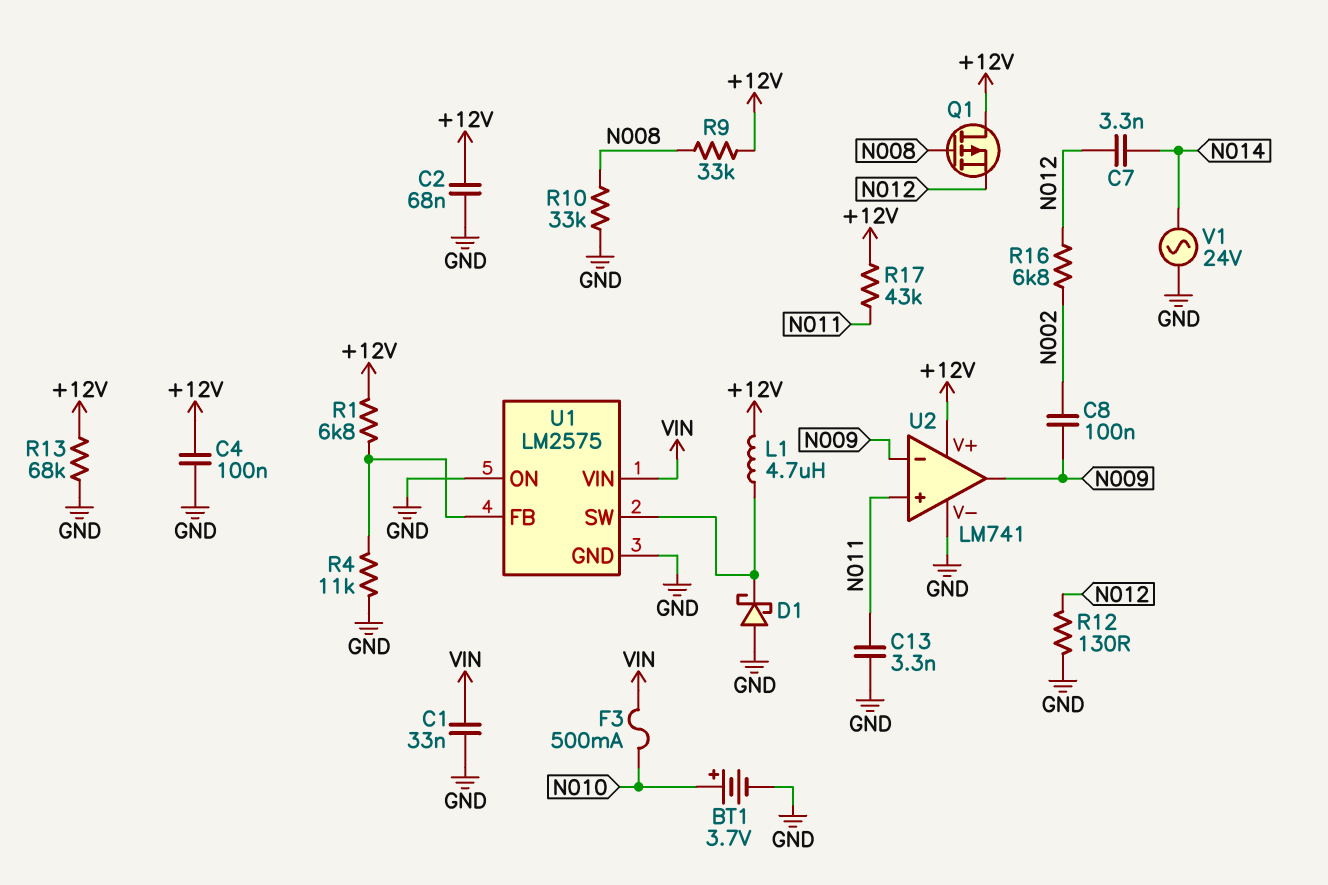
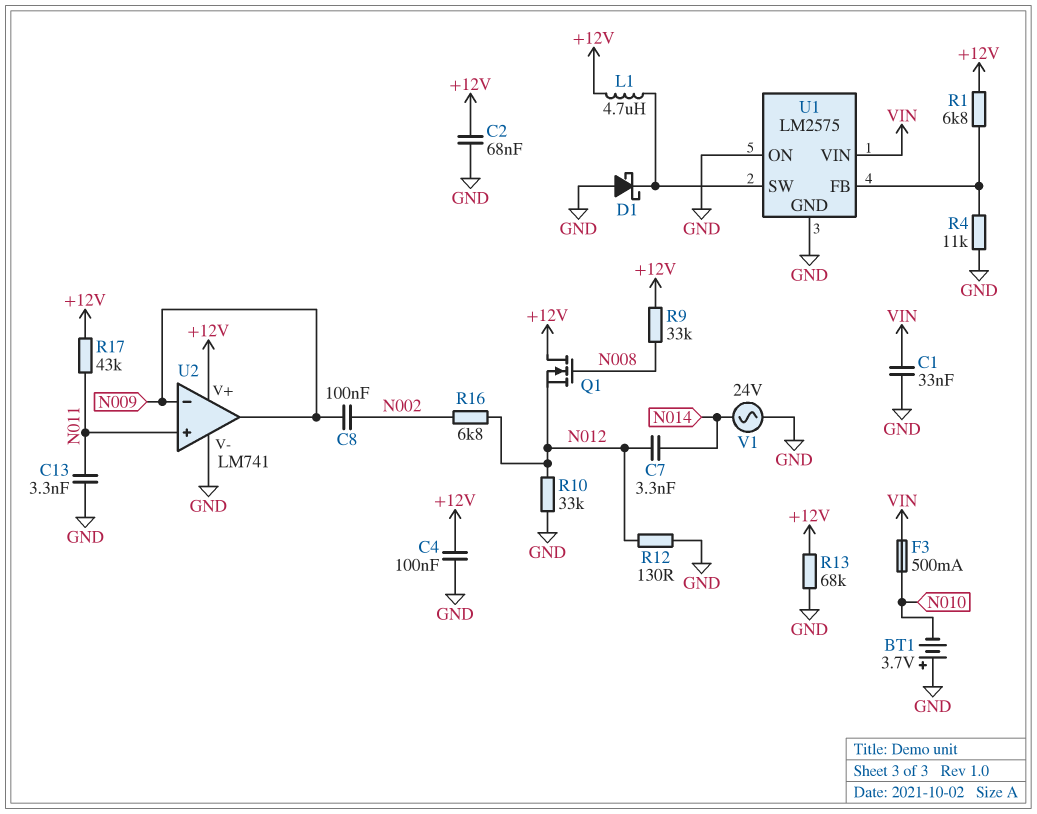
BT1: 3.7V (plus N010, minus GND) -> 3.7V (plus GND, minus N010)
Q1: PMOS (G N008, D +12V, S N012) -> NMOS (G N008, D +12V, S N012)
R10: 33k (GND, N008) -> 33k (GND, N012)

